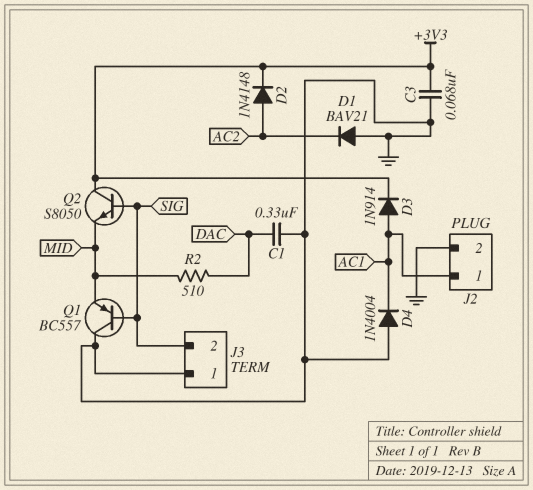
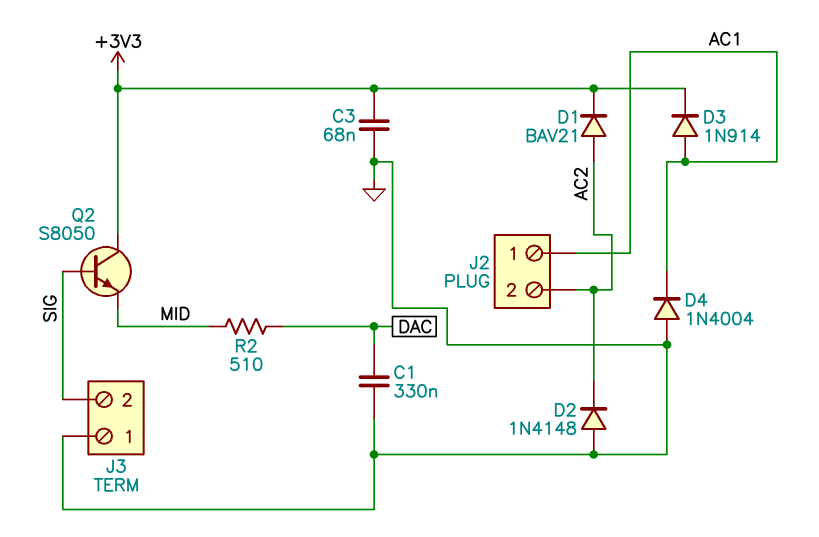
D1: diode BAV21 (A GND, K AC2) -> diode BAV21 (A AC2, K +3V3)
D2: diode 1N4148 (A AC2, K +3V3) -> diode 1N4148 (A GND, K AC2)
J2 pin 2: GND -> AC2
Q1: PNP BC557 (B SIG, C GND, E MID) -> none

